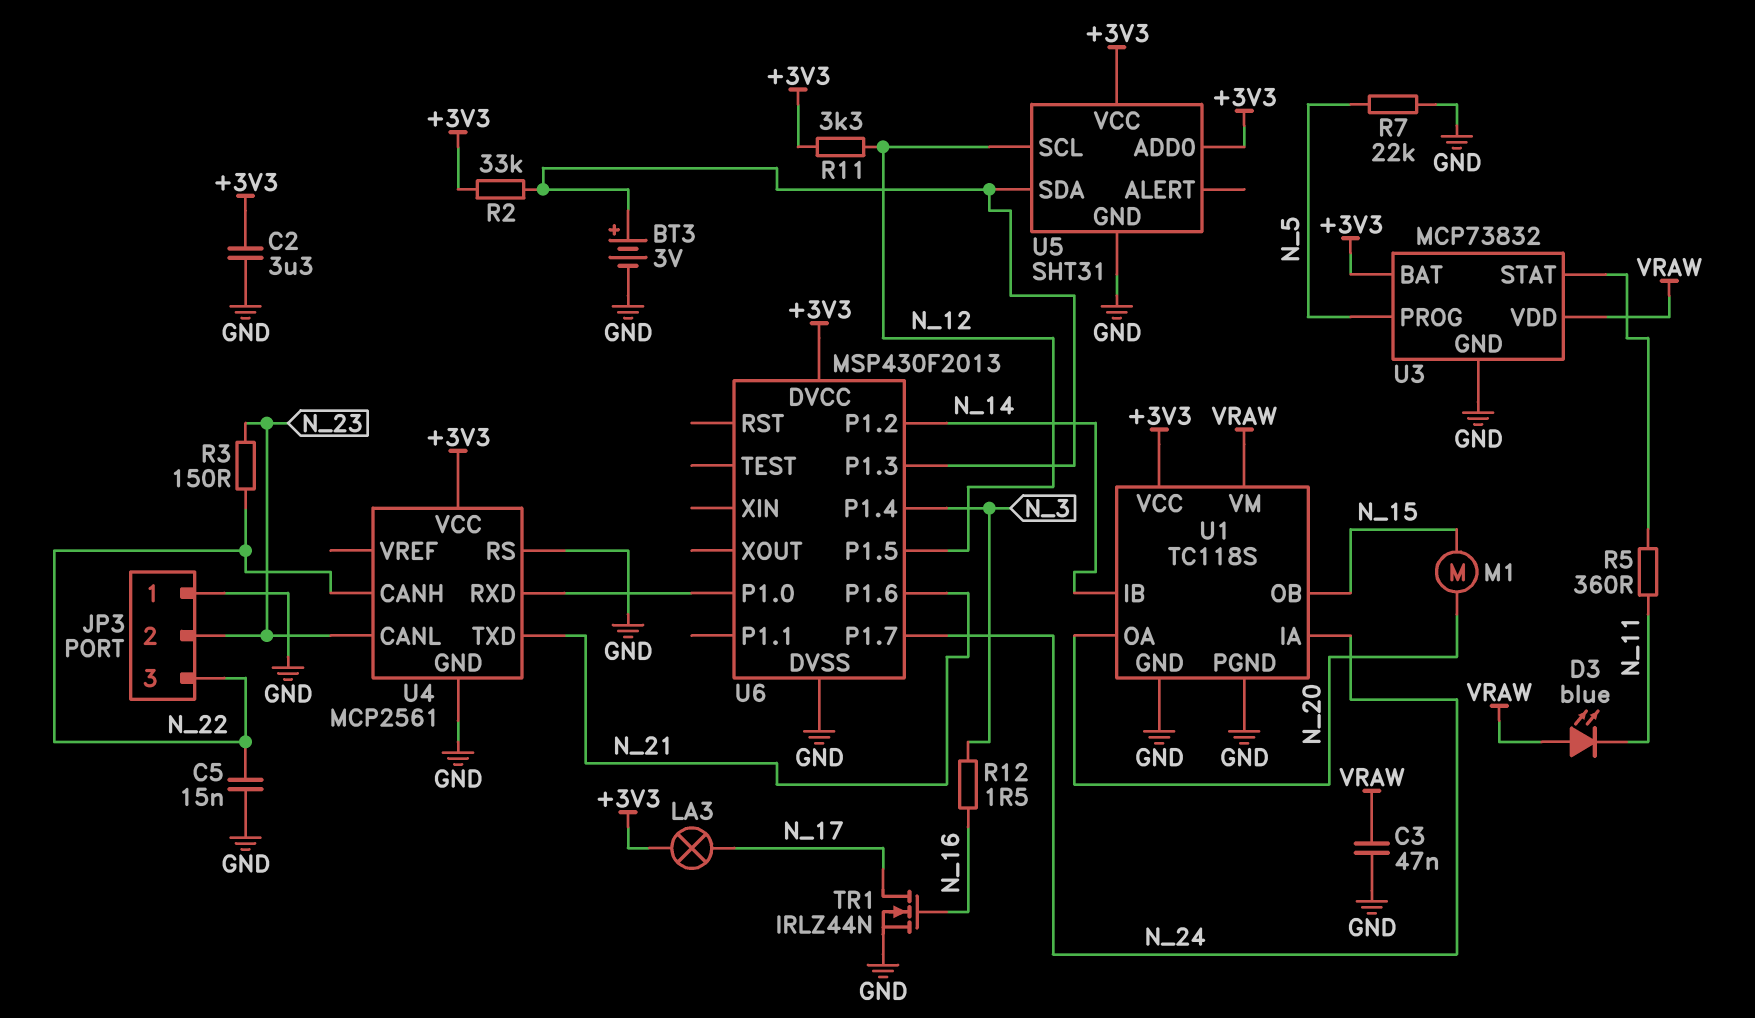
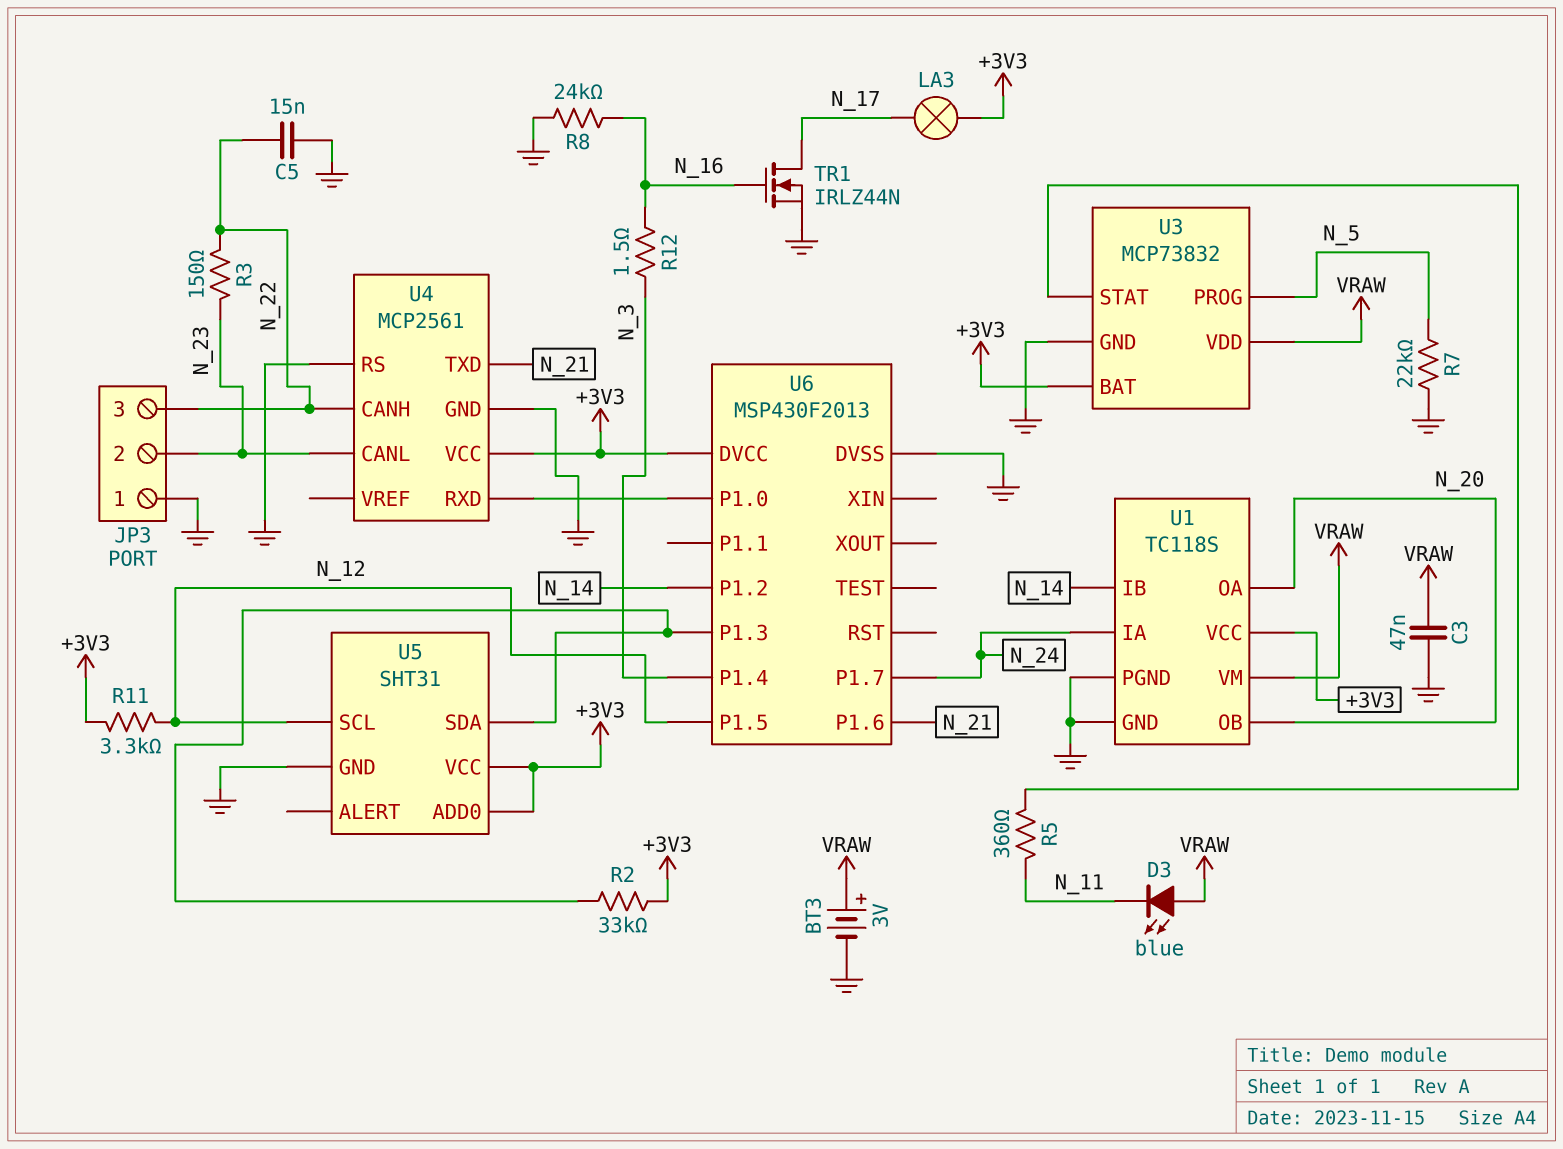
BT3: 3V (plus U5/SDA, minus GND) -> 3V (plus VRAW, minus GND)
C2: 3.3uF (+3V3, GND) -> none
M1: motor (N_15, N_20) -> none
R8: none -> 24k (GND, N_16)
U1 pin OB: N_15 -> N_20

